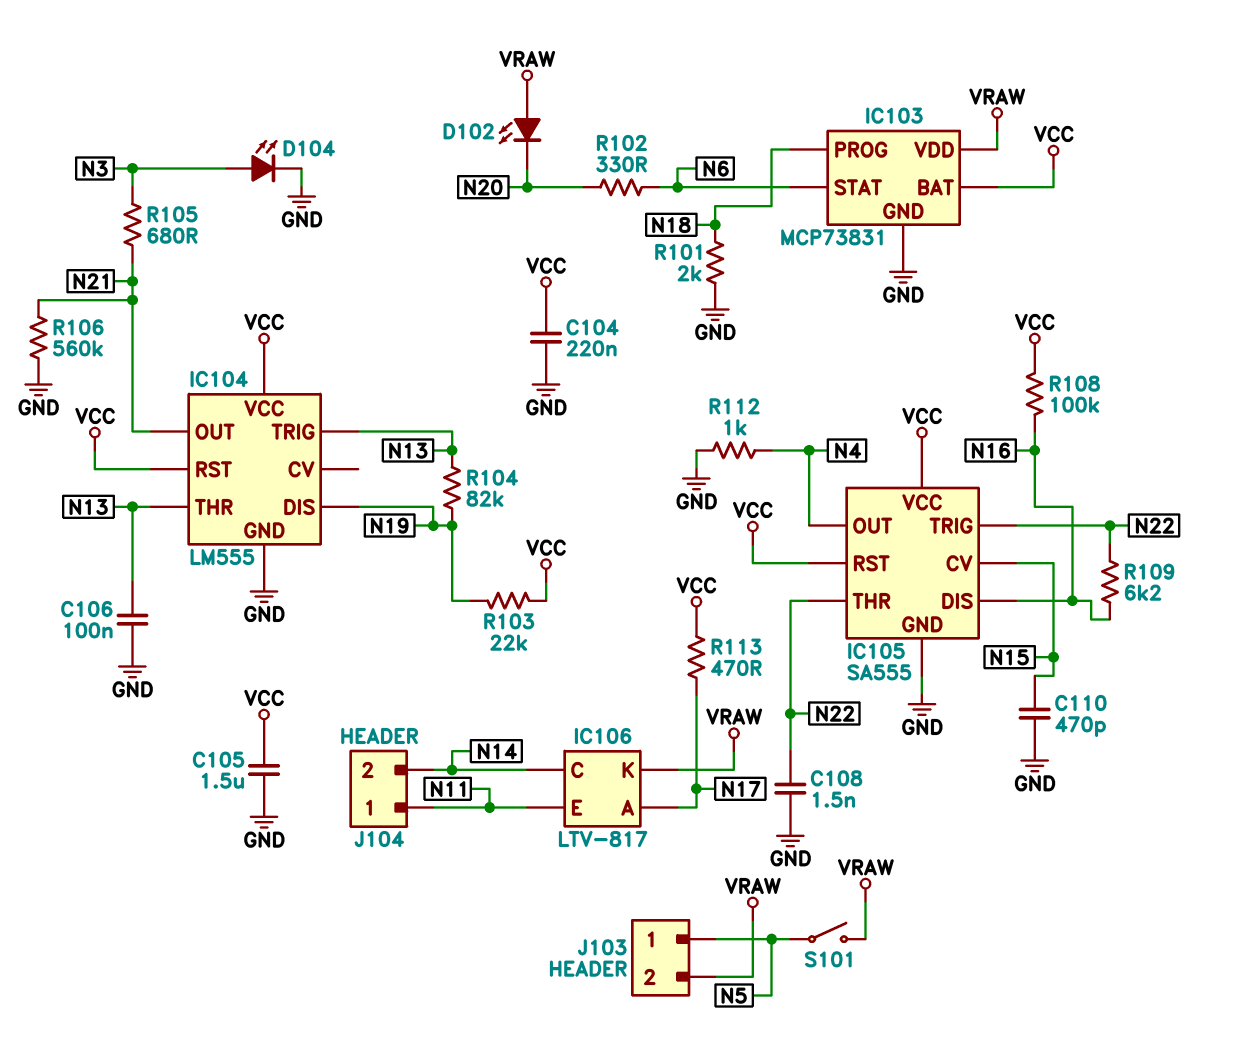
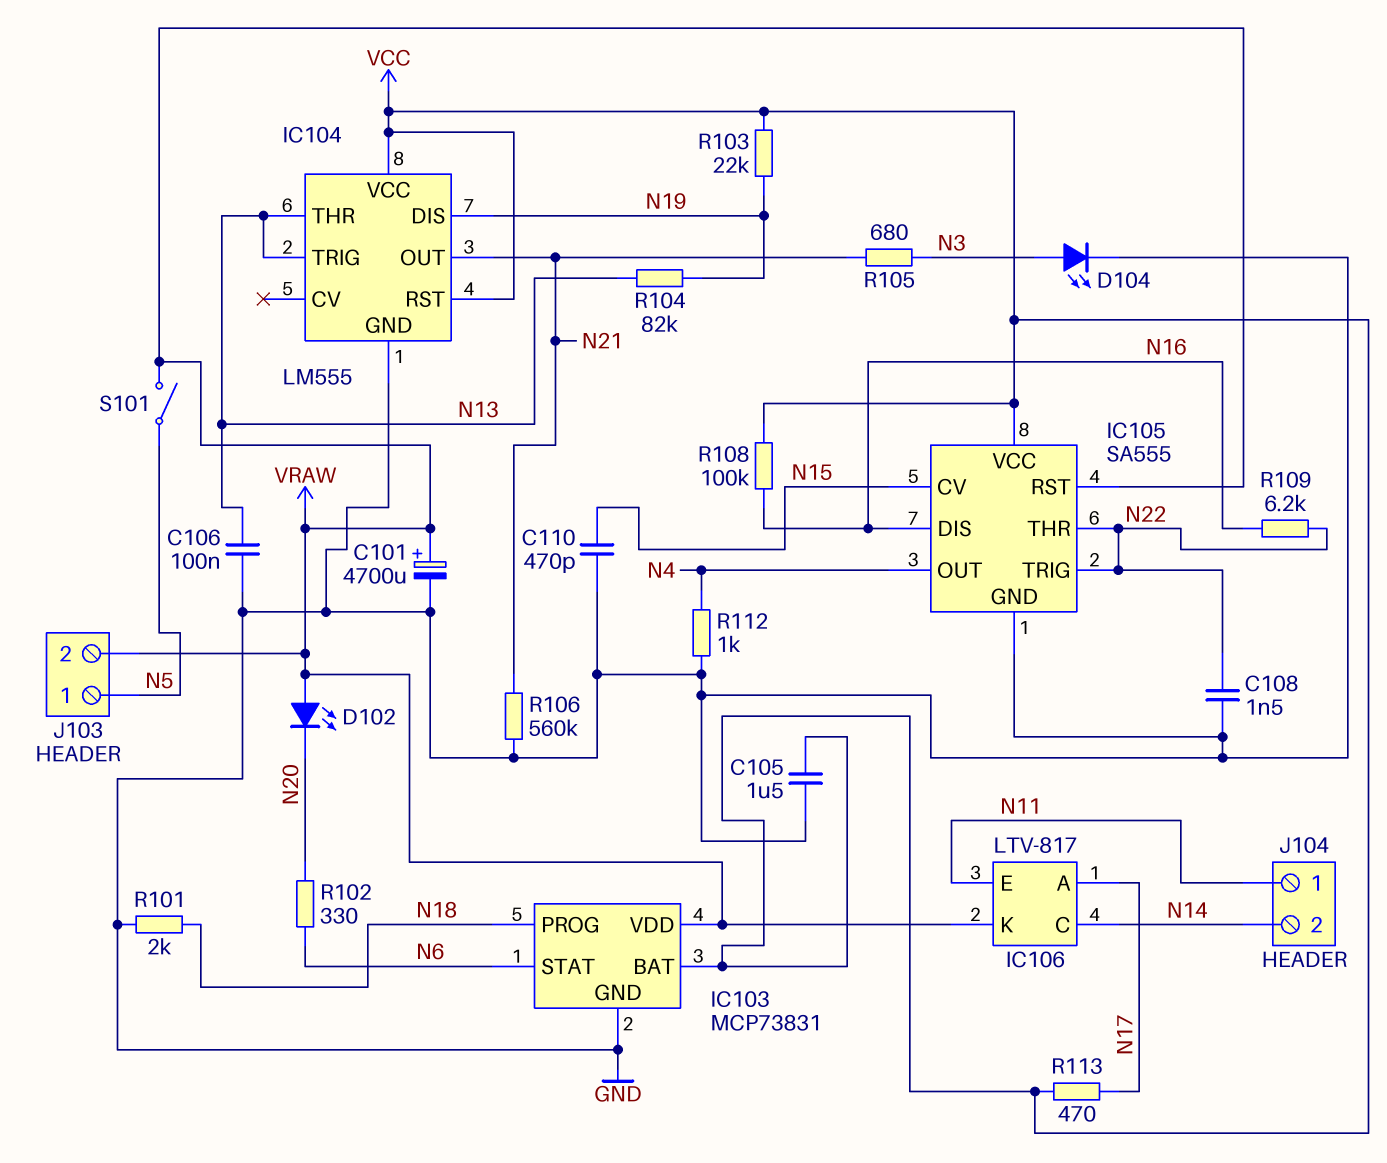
C101: none -> 4700uF (plus VRAW, minus GND)
C104: 220nF (GND, VCC) -> none
IC105 pin RST: VCC -> VRAW

